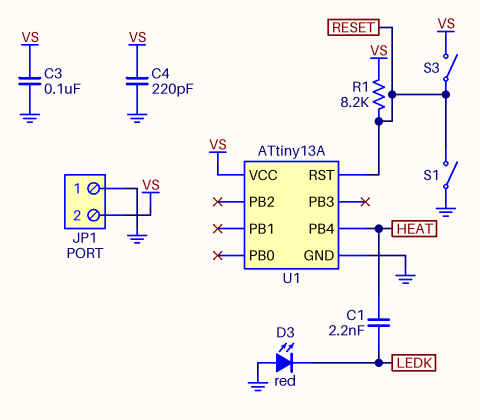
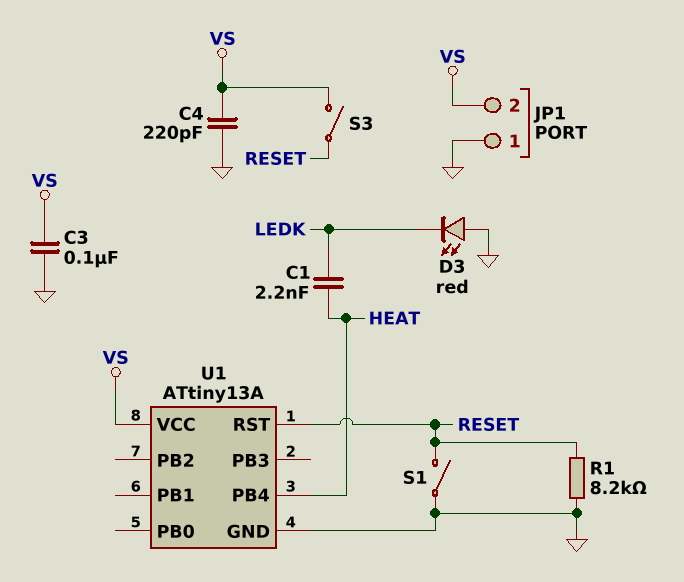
R1: 8.2k (RESET, VS) -> 8.2k (GND, RESET)

